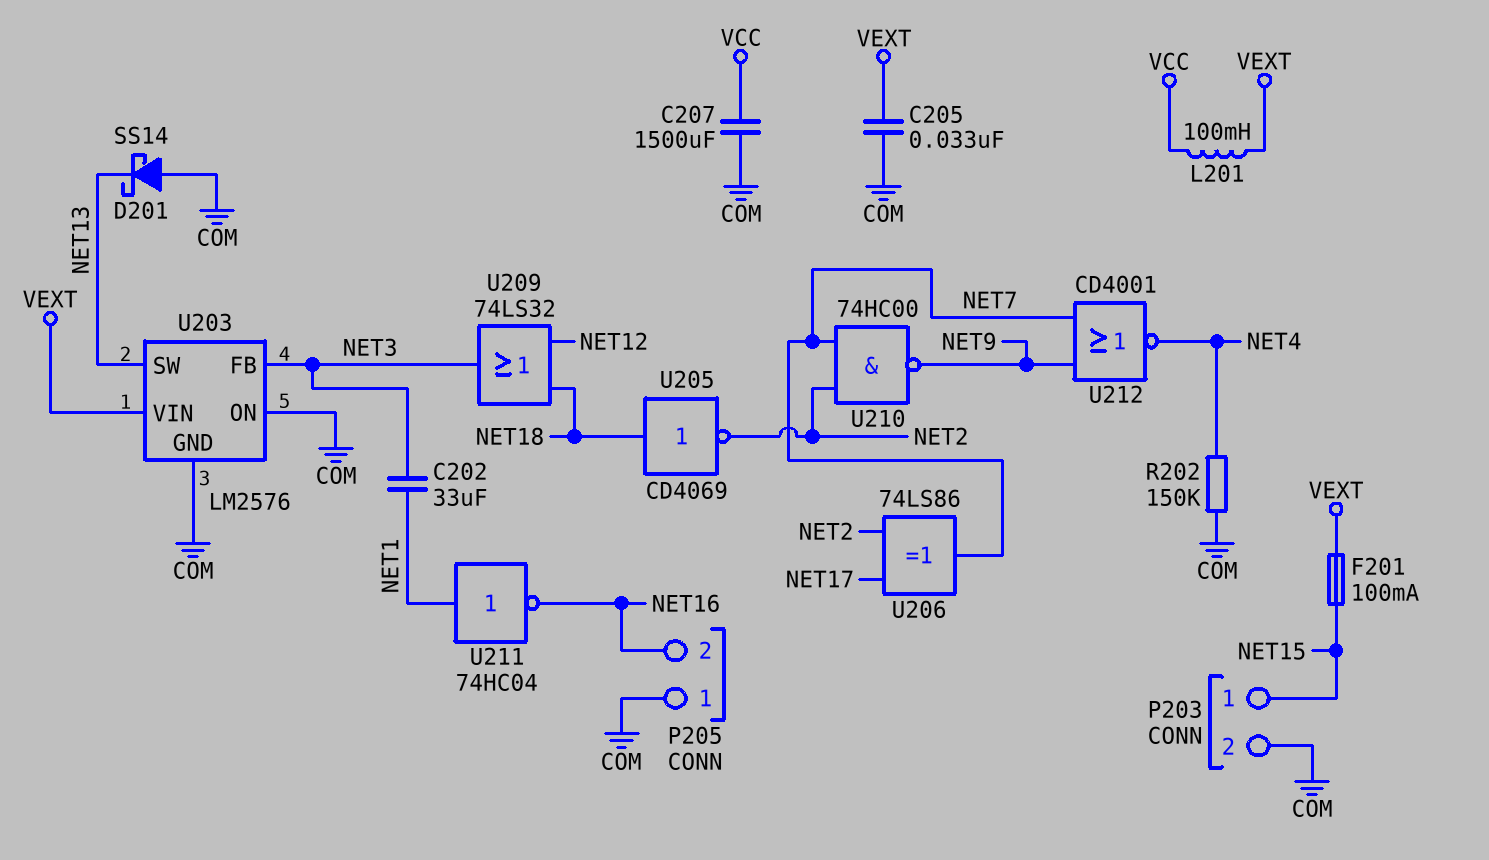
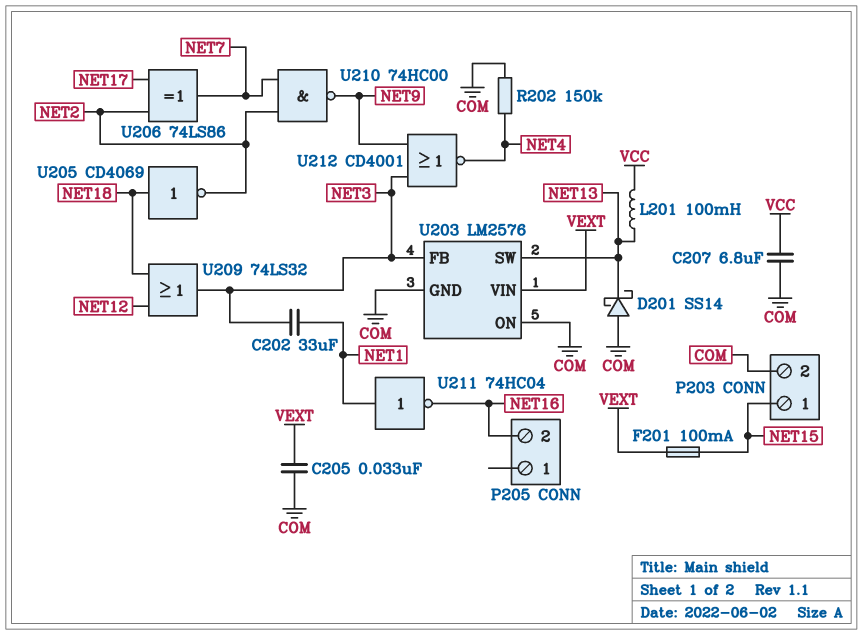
C207: 1500uF (COM, VCC) -> 6.8uF (COM, VCC)
L201: 100mH (VCC, VEXT) -> 100mH (NET13, VCC)
P205 pin 1: COM -> none
U212: NOR CD4001 (in NET7, in NET9, out NET4) -> NOR CD4001 (in NET3, in NET9, out NET4)

